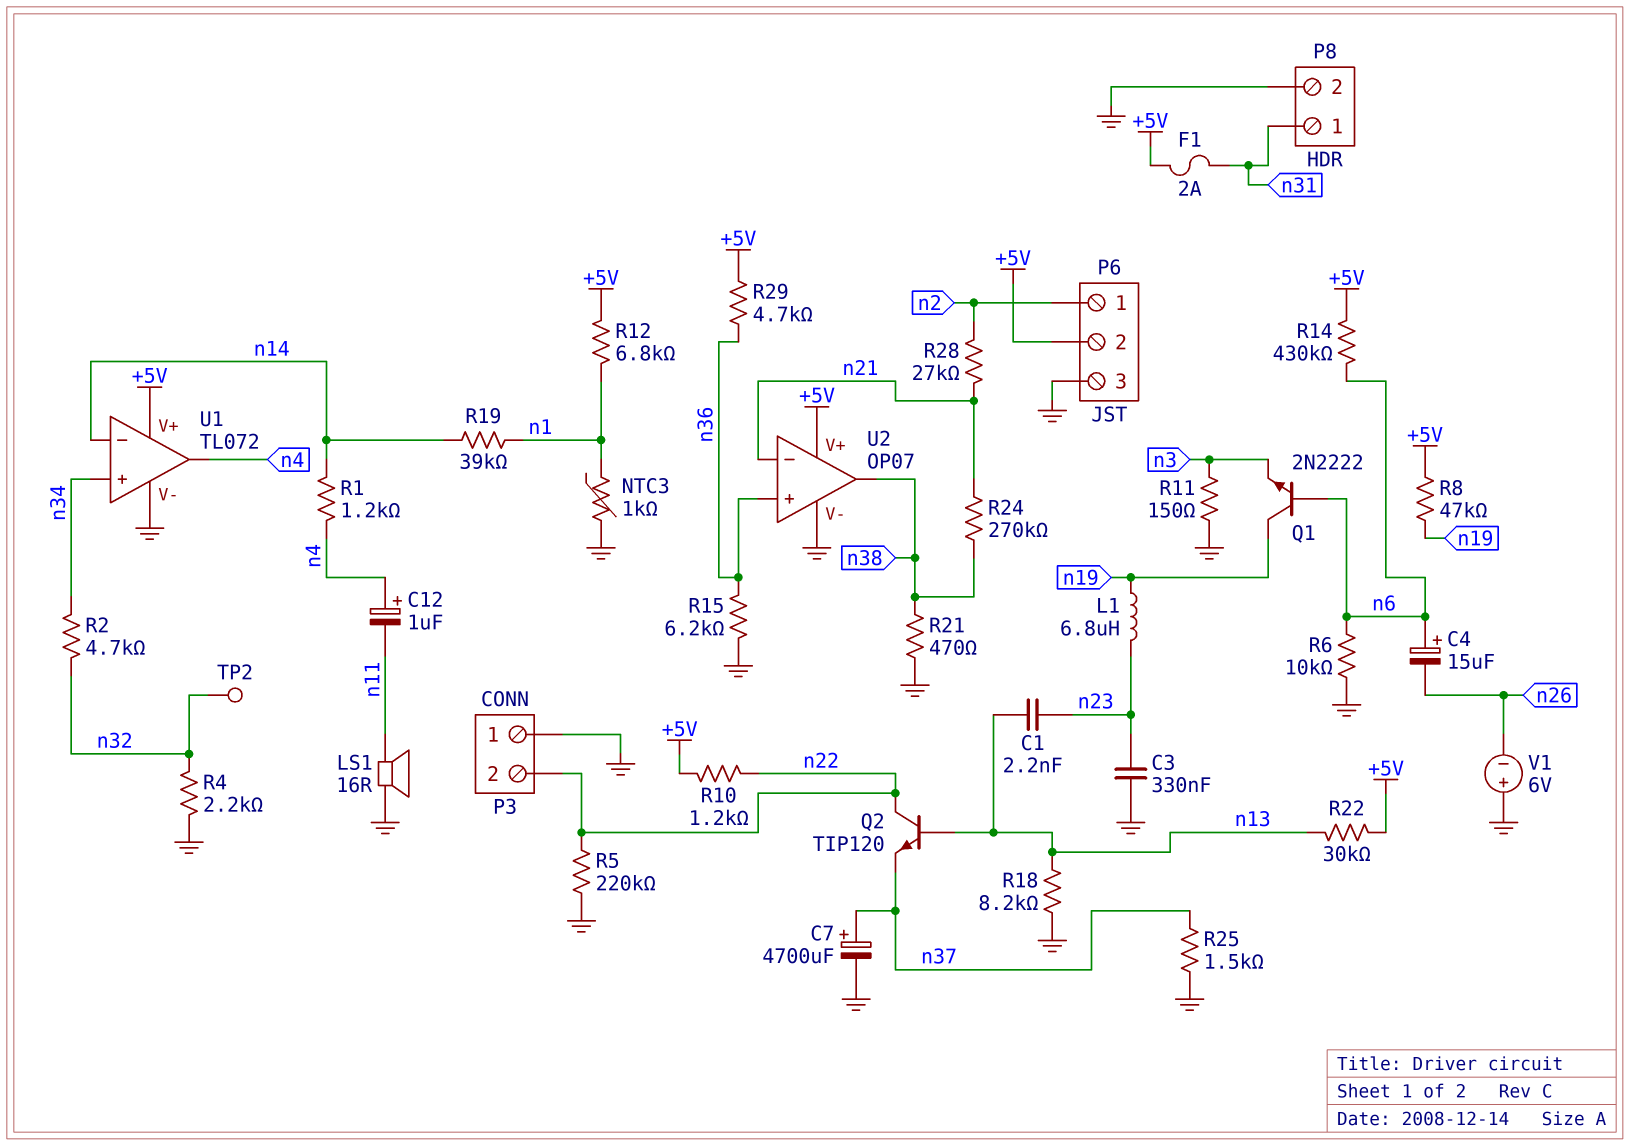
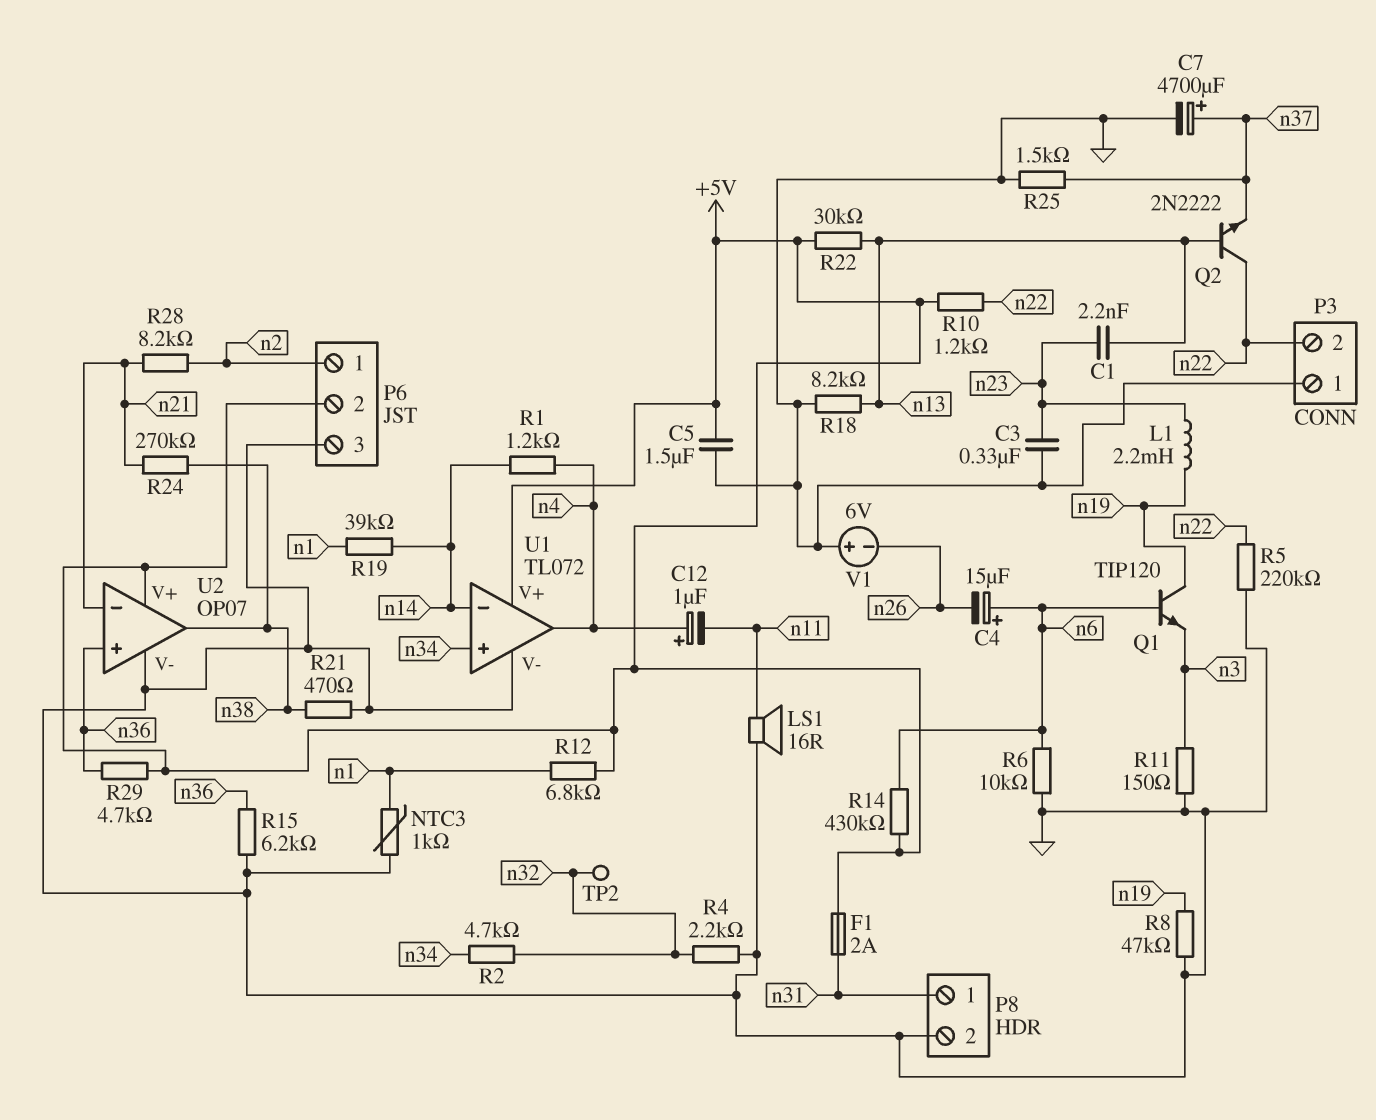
C5: none -> 1.5uF (+5V, GND)
L1: 6.8uH (n19, n23) -> 2.2mH (n19, n23)
Q1: NPN 2N2222 (B n6, C n19, E n3) -> NPN TIP120 (B n6, C n19, E n3)
Q2: NPN TIP120 (B n13, C n22, E n37) -> NPN 2N2222 (B n13, C n22, E n37)
R8: 47k (+5V, n19) -> 47k (GND, n19)
R28: 27k (n2, n21) -> 8.2k (n2, n21)

